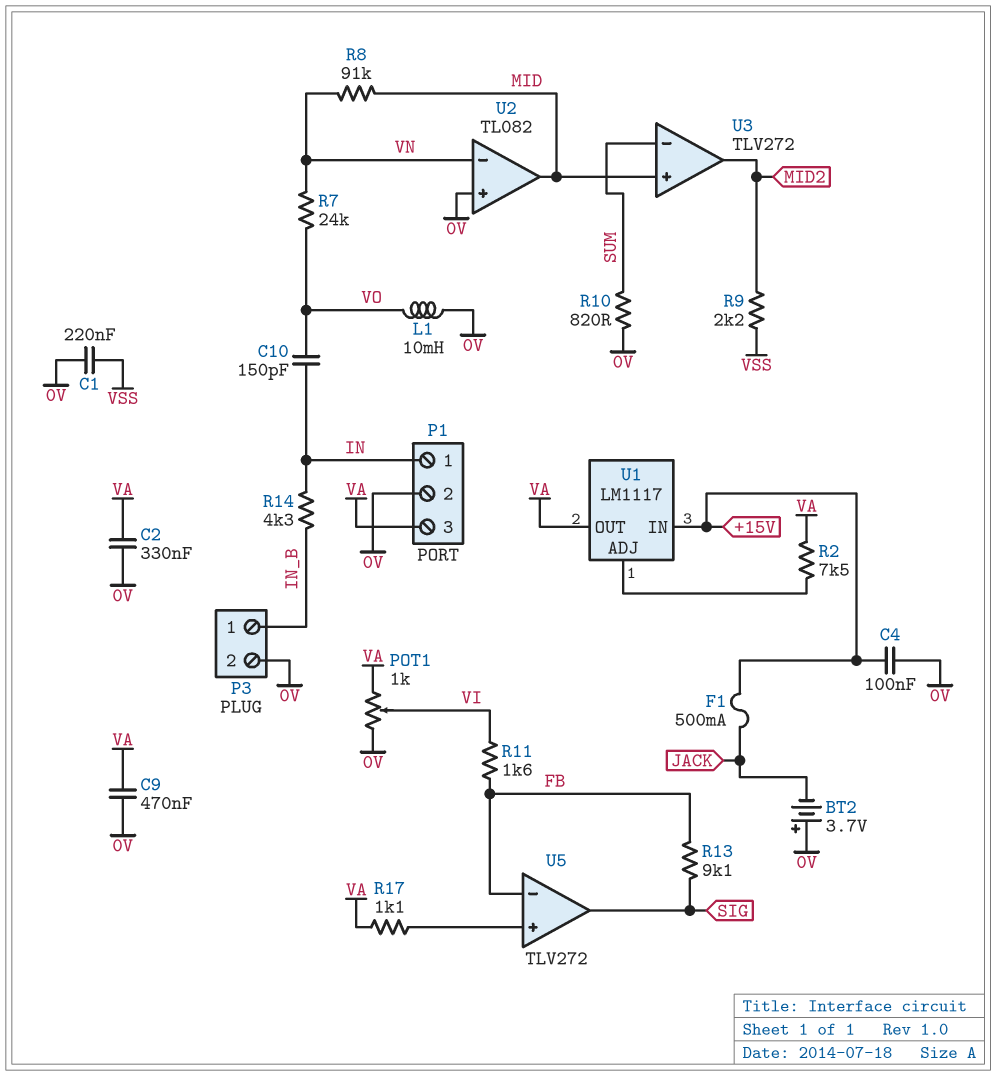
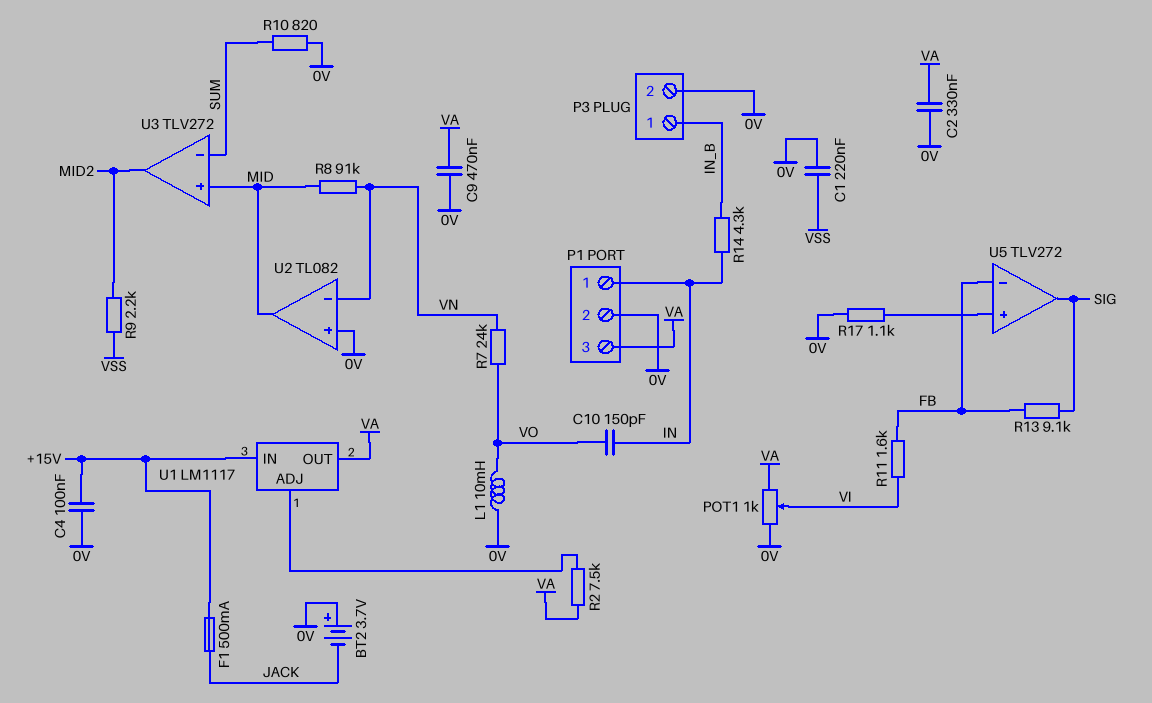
R17: 1.1k (U5/in+, VA) -> 1.1k (0V, U5/in+)

